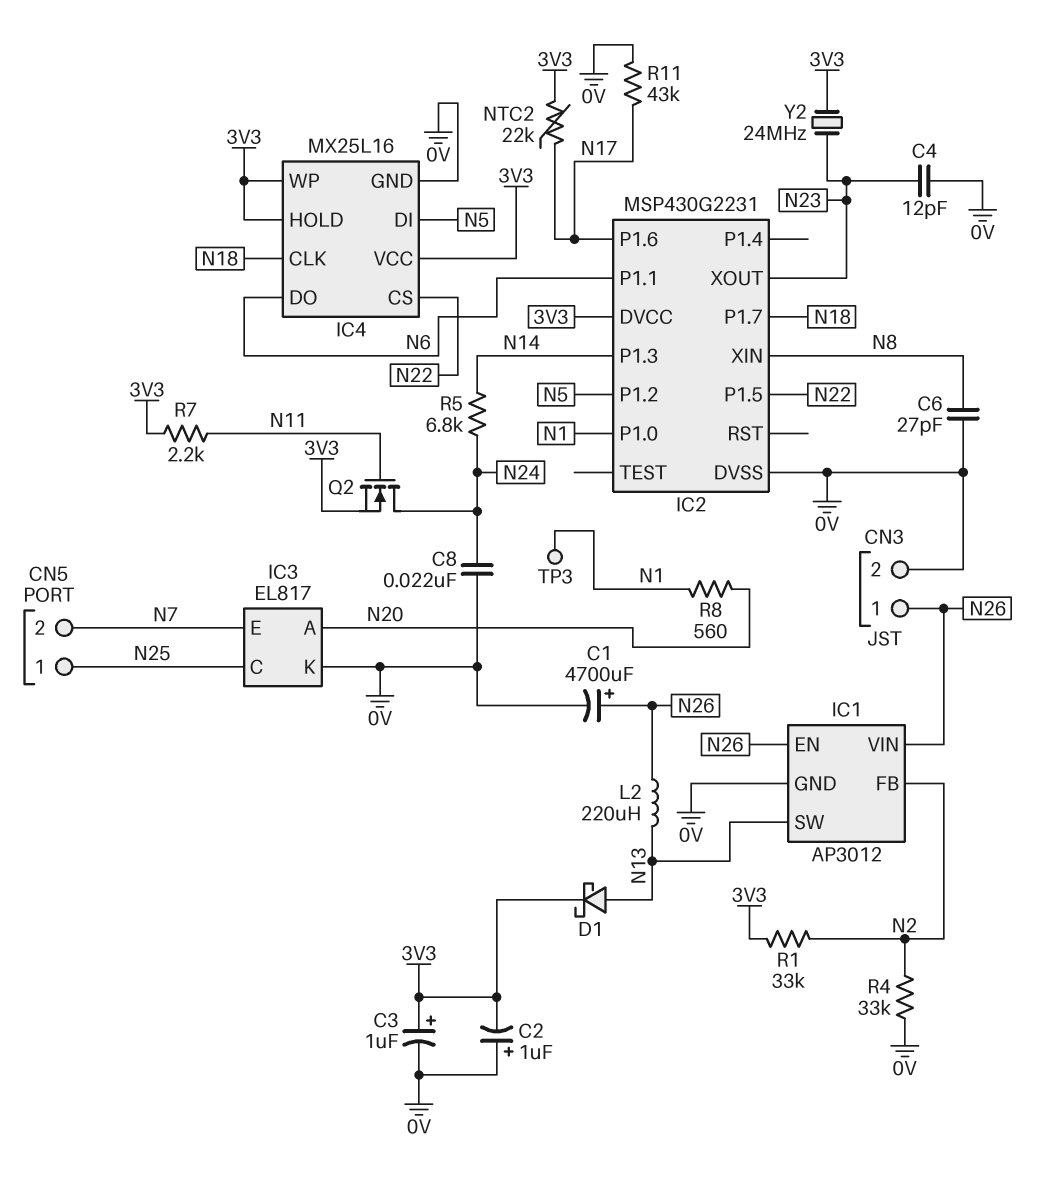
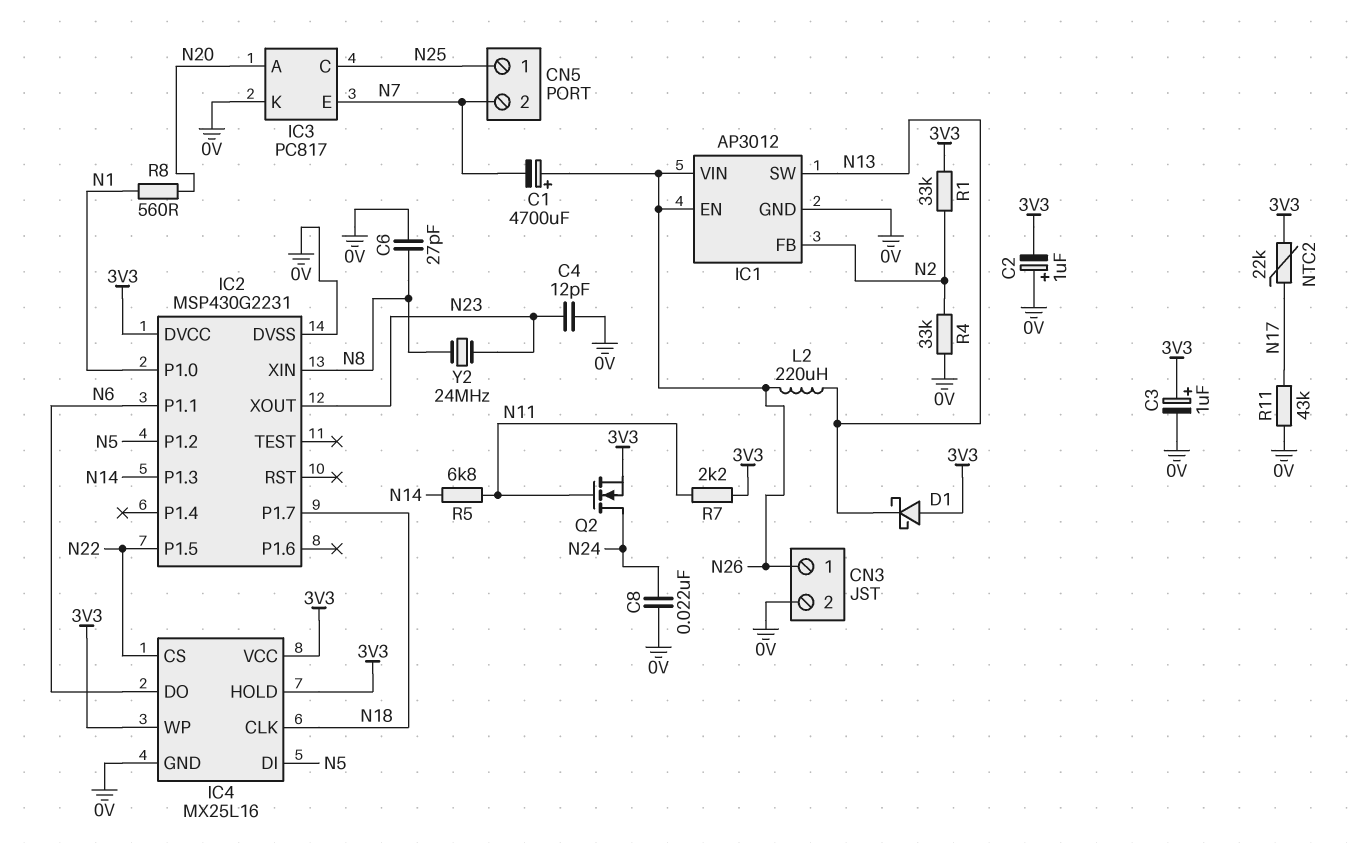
C1: 4700uF (plus N26, minus 0V) -> 4700uF (plus N26, minus N7)
D1: schottky (A N13, K 3V3) -> schottky (A 3V3, K N13)
IC2 pin P1.6: N17 -> none
IC3: EL817 -> PC817
R5: 6.8k (N14, N24) -> 6.8k (N11, N14)
TP3: test point (N1) -> none
Y2: 24MHz (3V3, N23) -> 24MHz (N8, N23)

